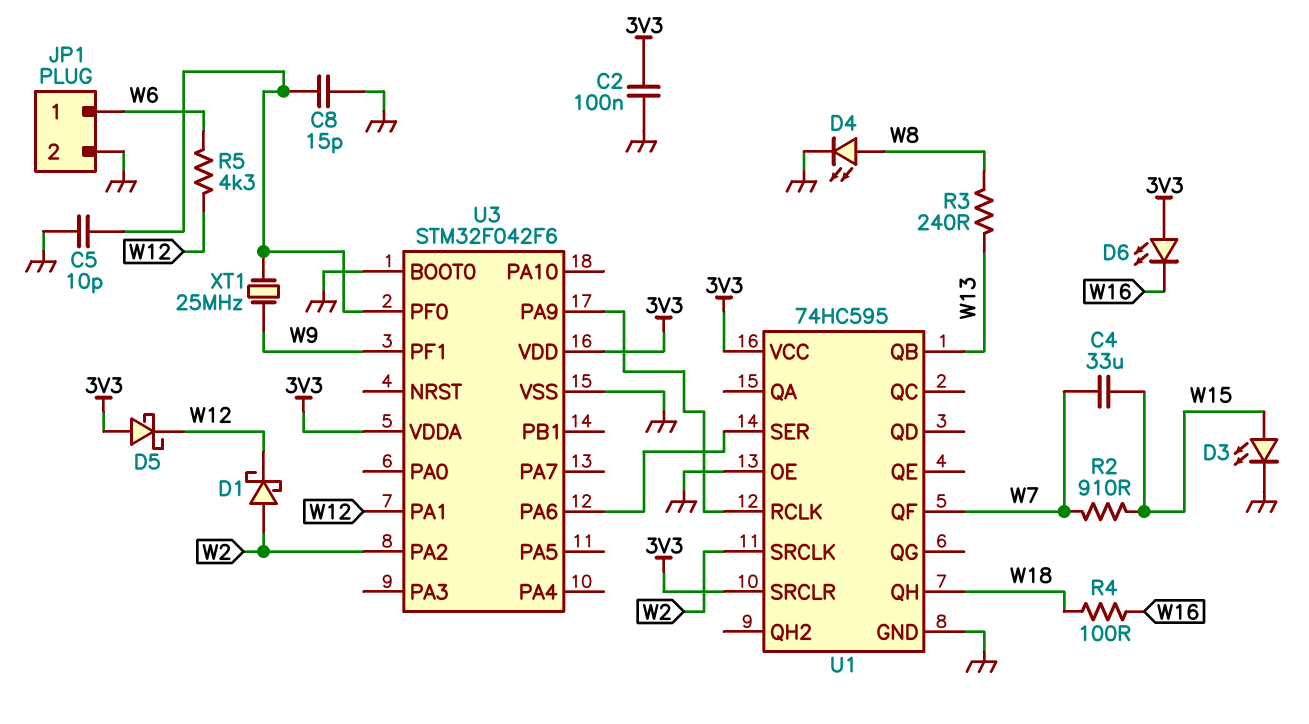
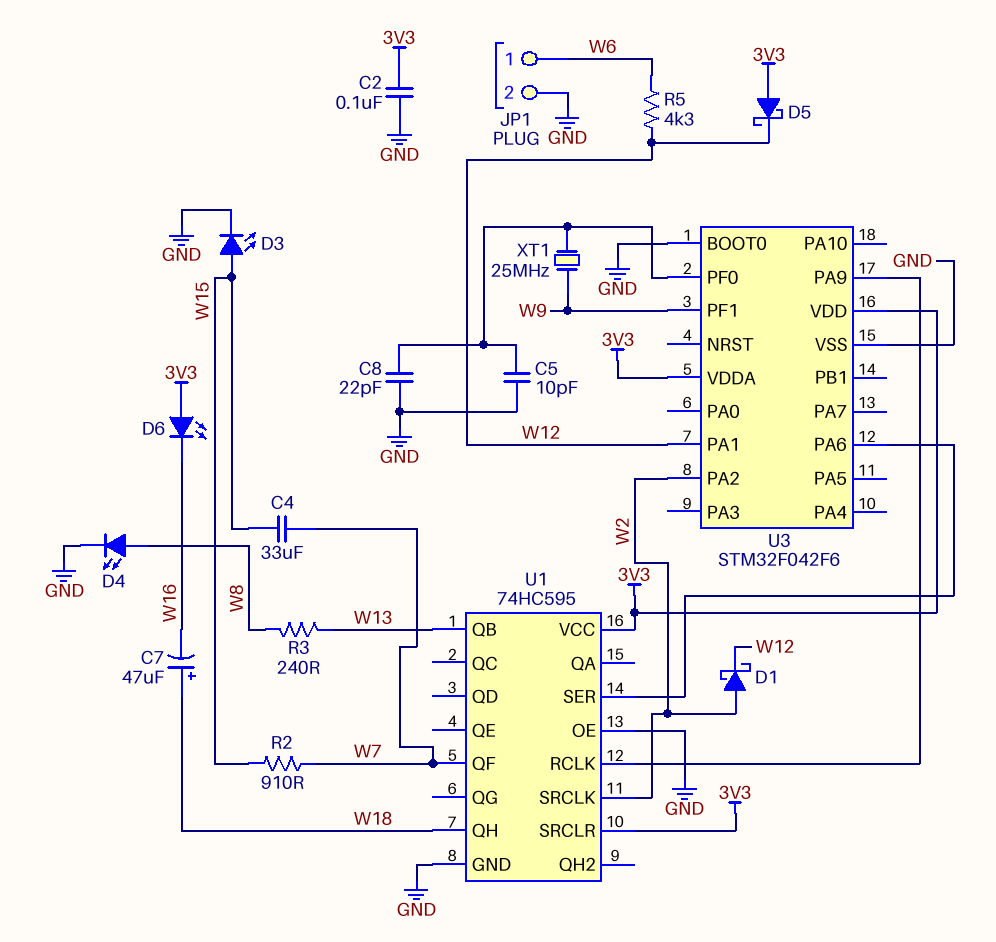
C7: none -> 47uF (plus W18, minus W16)
C8: 15pF (GND, U3/PF0) -> 22pF (GND, U3/PF0)
R4: 100 (W16, W18) -> none

